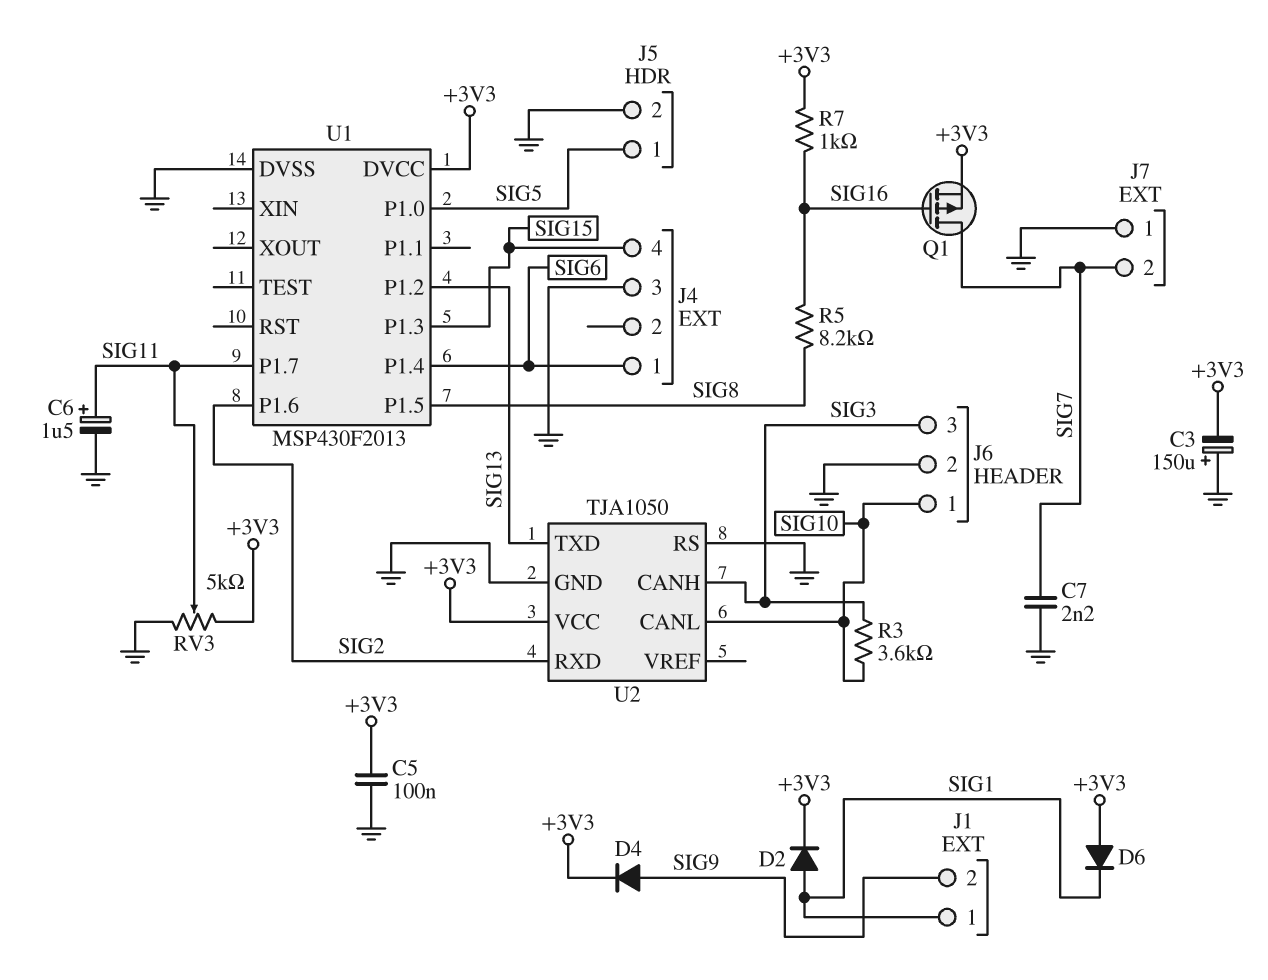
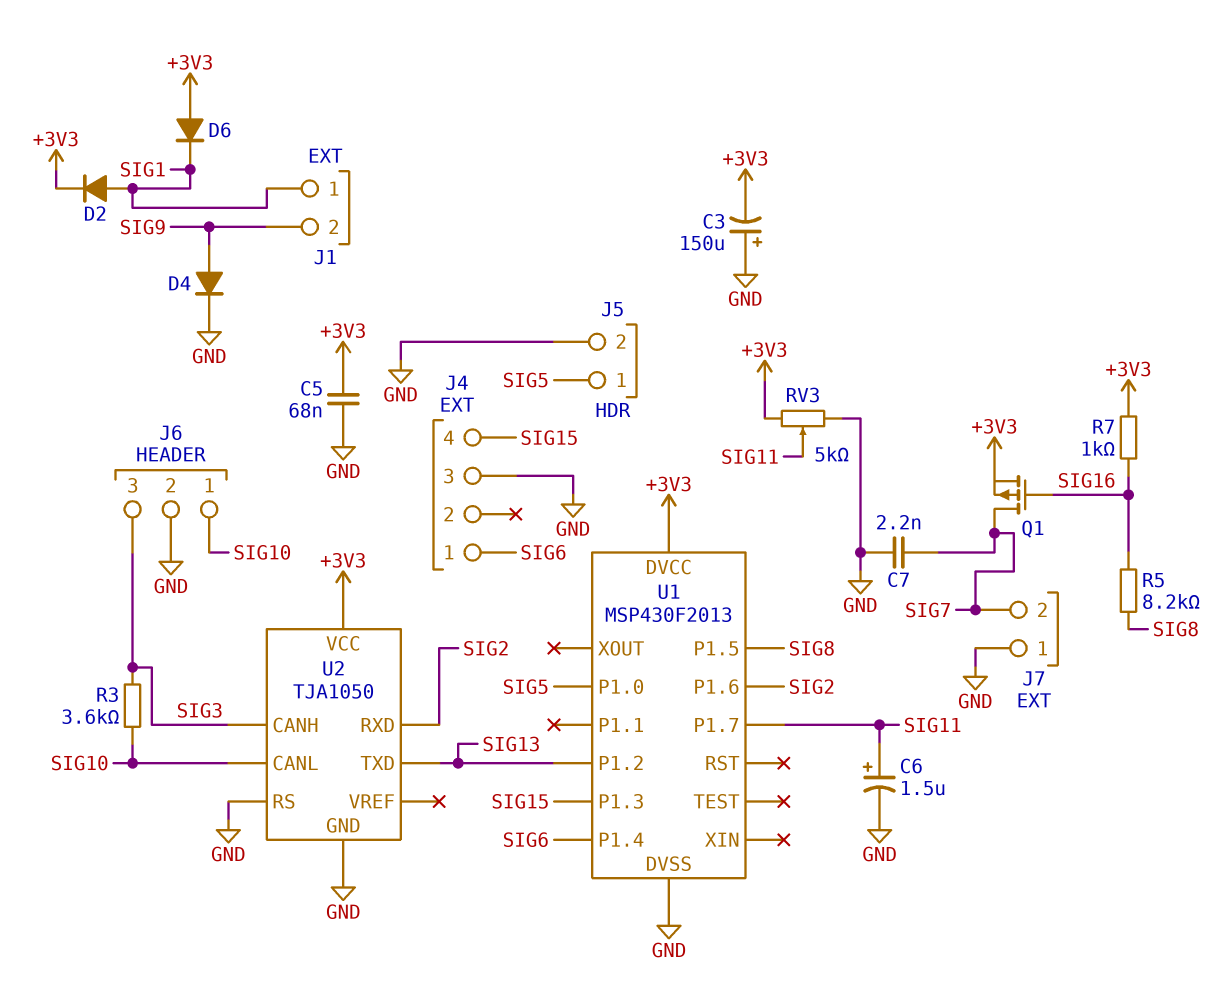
C5: 100nF (+3V3, GND) -> 68nF (+3V3, GND)
D4: diode (A SIG9, K +3V3) -> diode (A SIG9, K GND)

